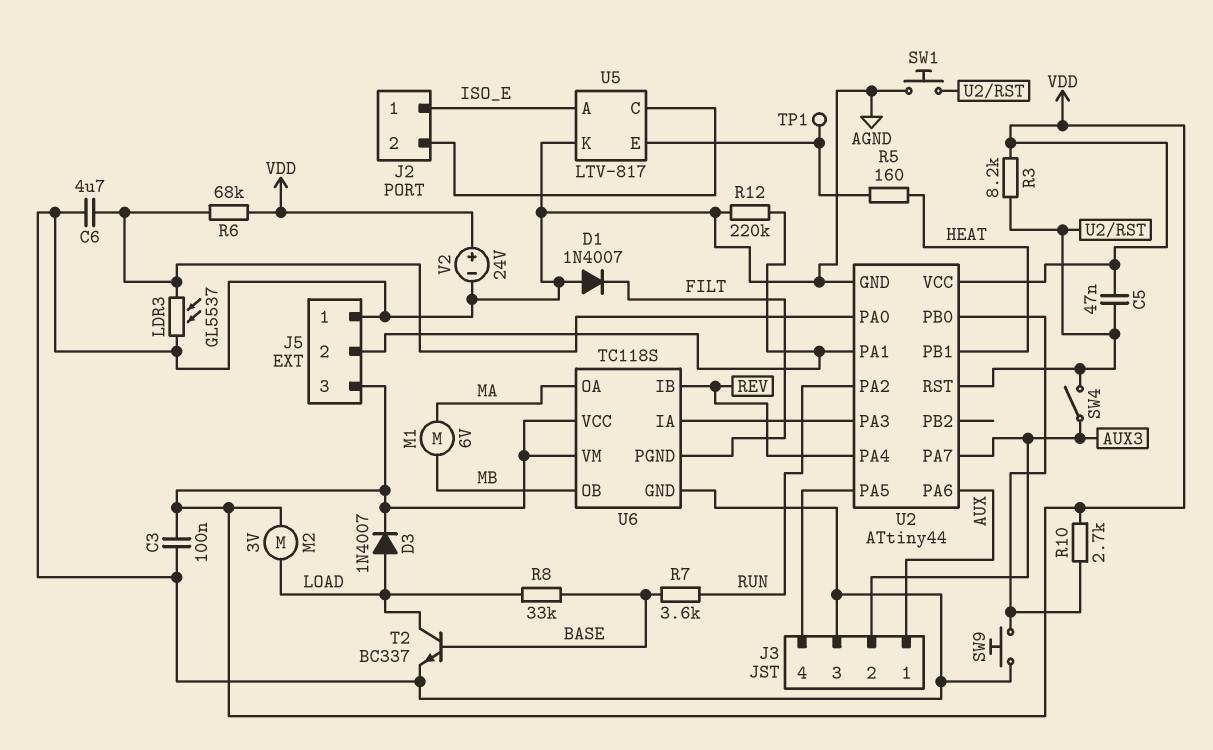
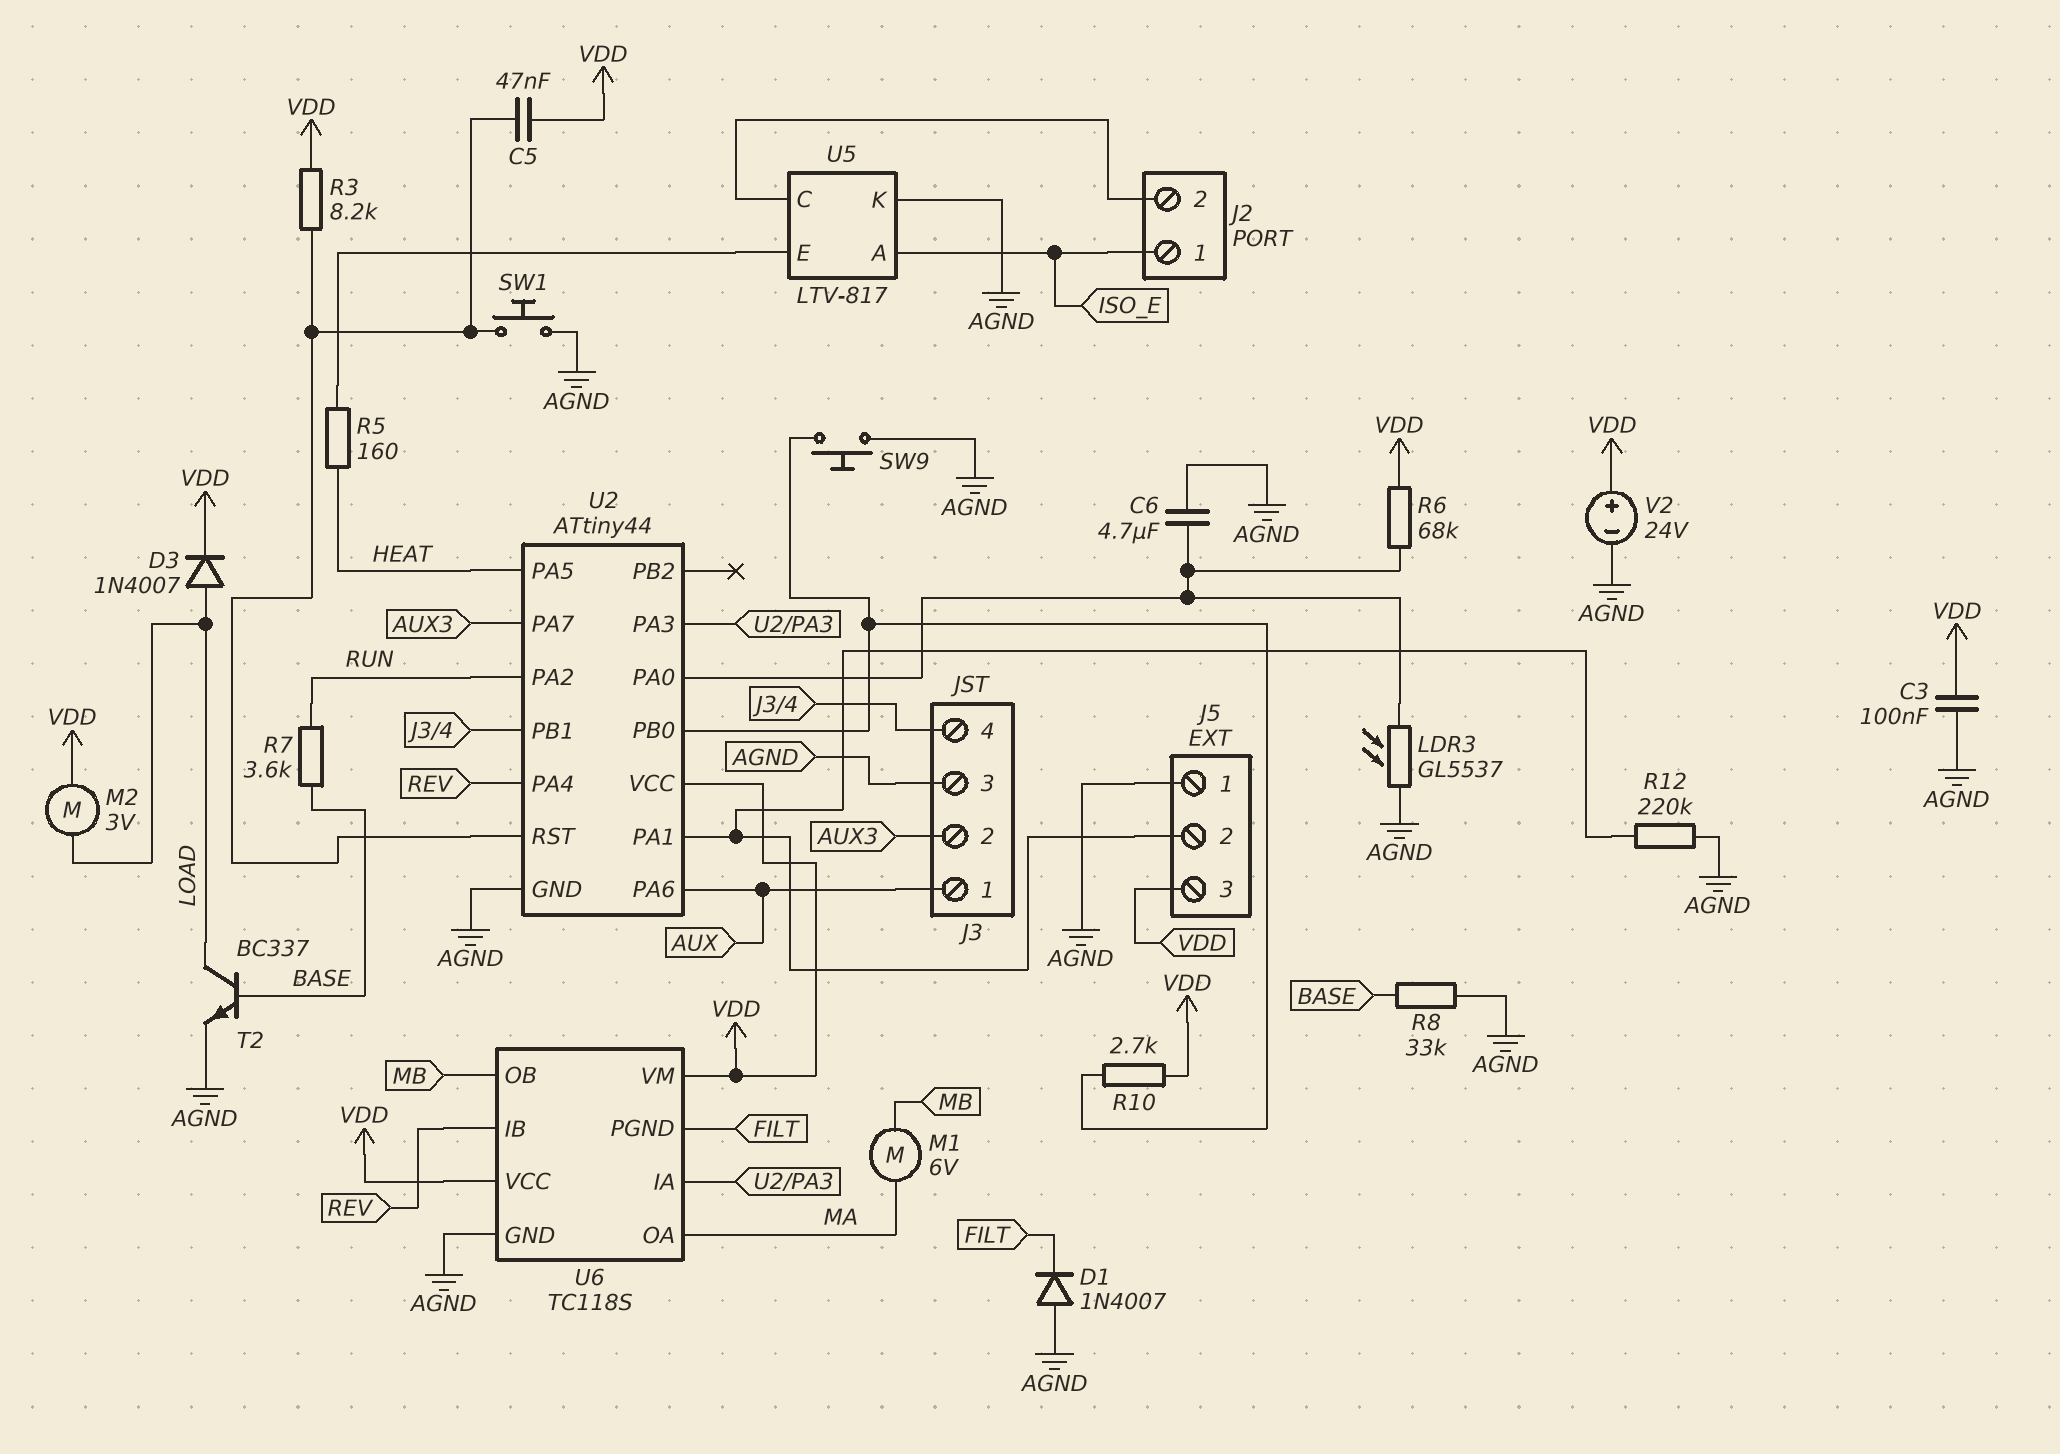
R8: 33k (BASE, LOAD) -> 33k (AGND, BASE)
SW4: switch (AUX3, U2/RST) -> none
TP1: test point (U5/E) -> none
U2 pin PA5: J3/4 -> HEAT
U2 pin PB1: HEAT -> J3/4

